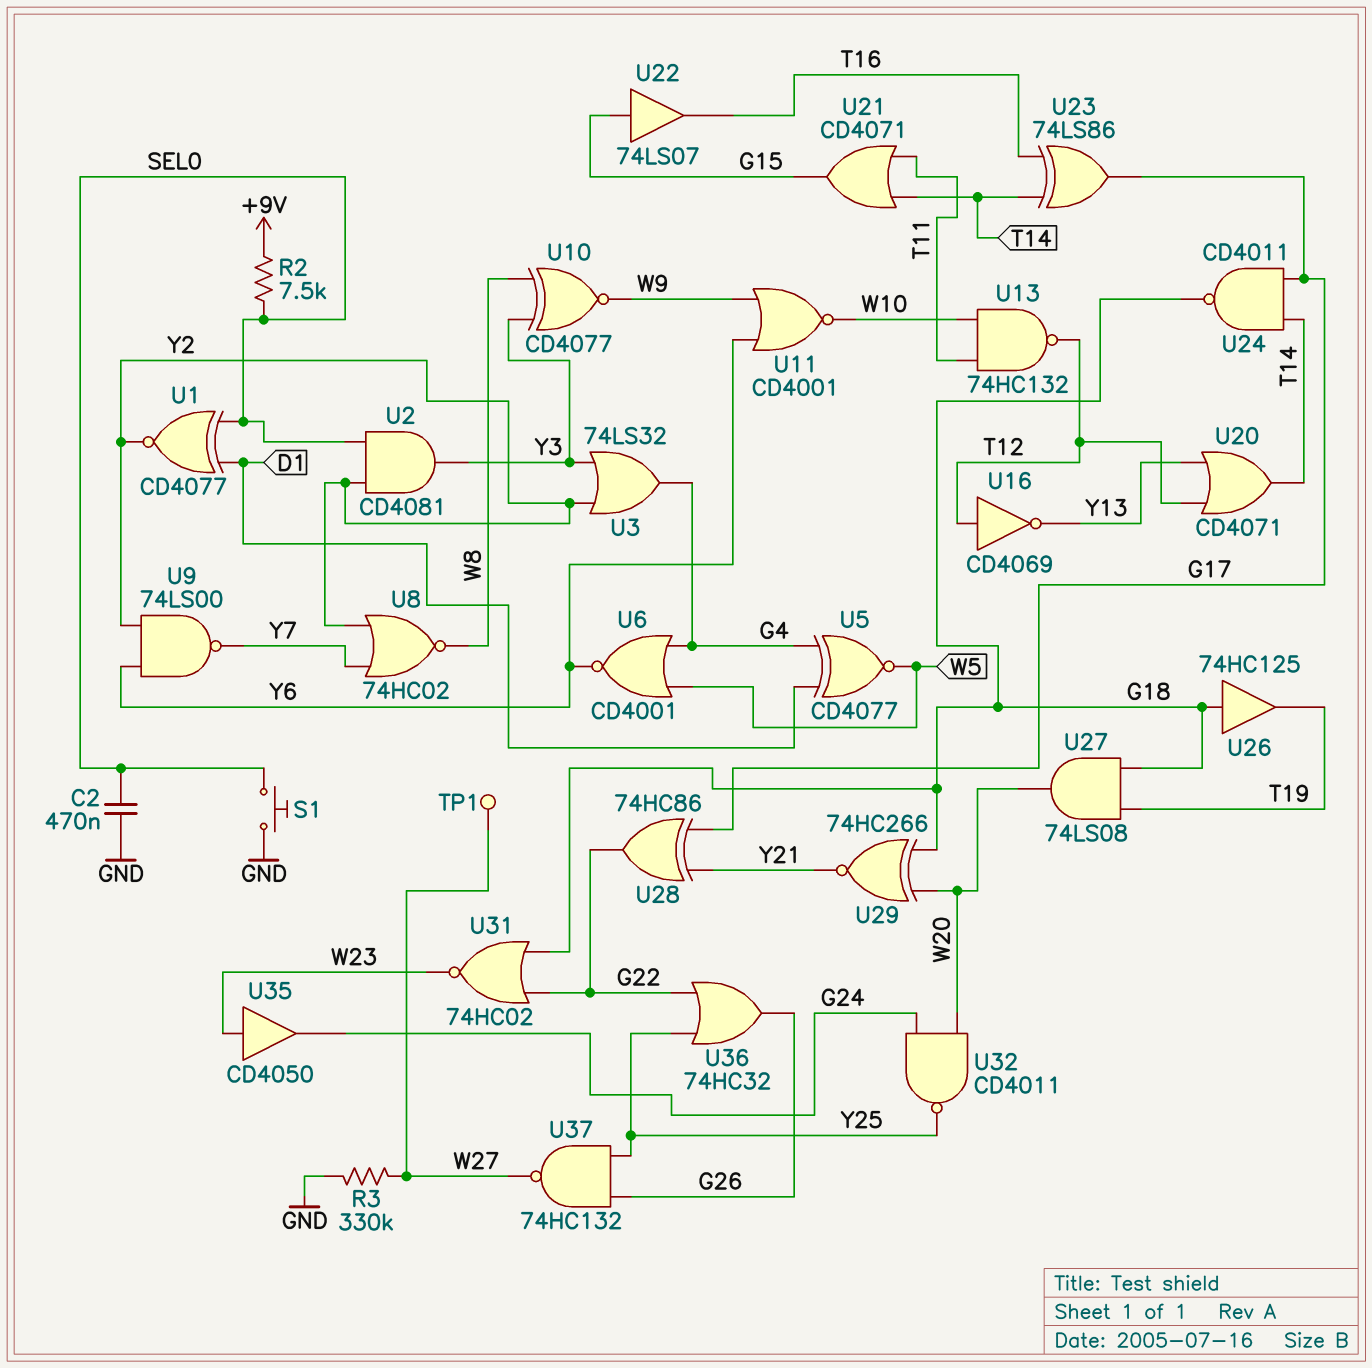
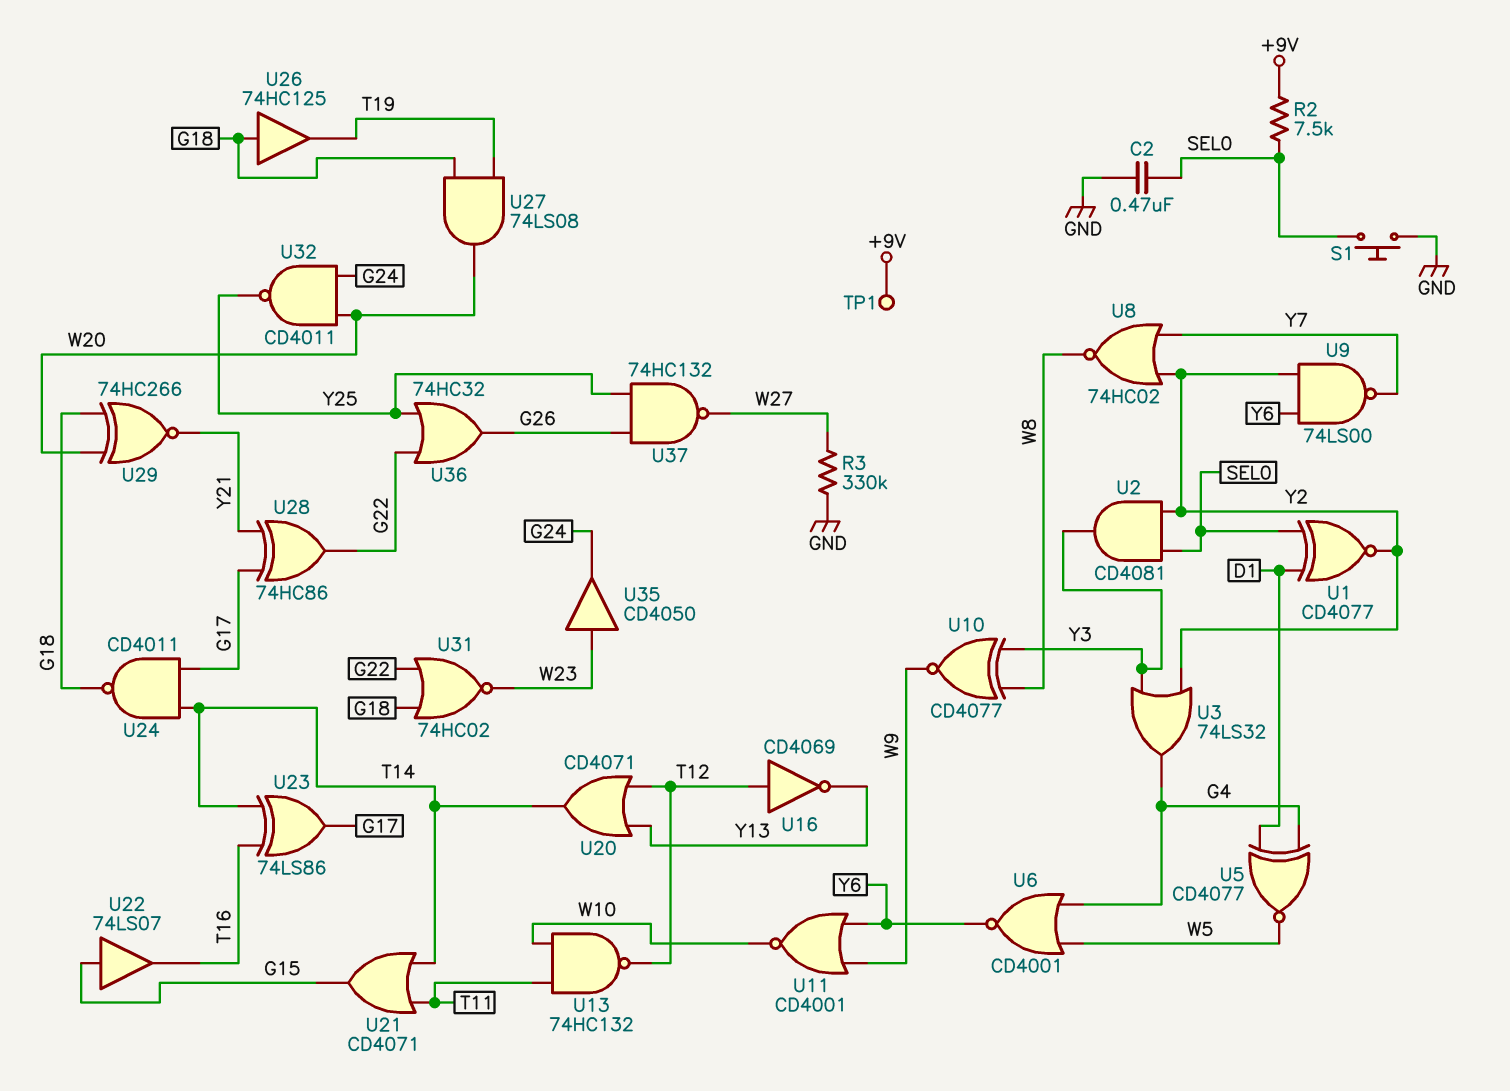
TP1: test point (W27) -> test point (+9V)

